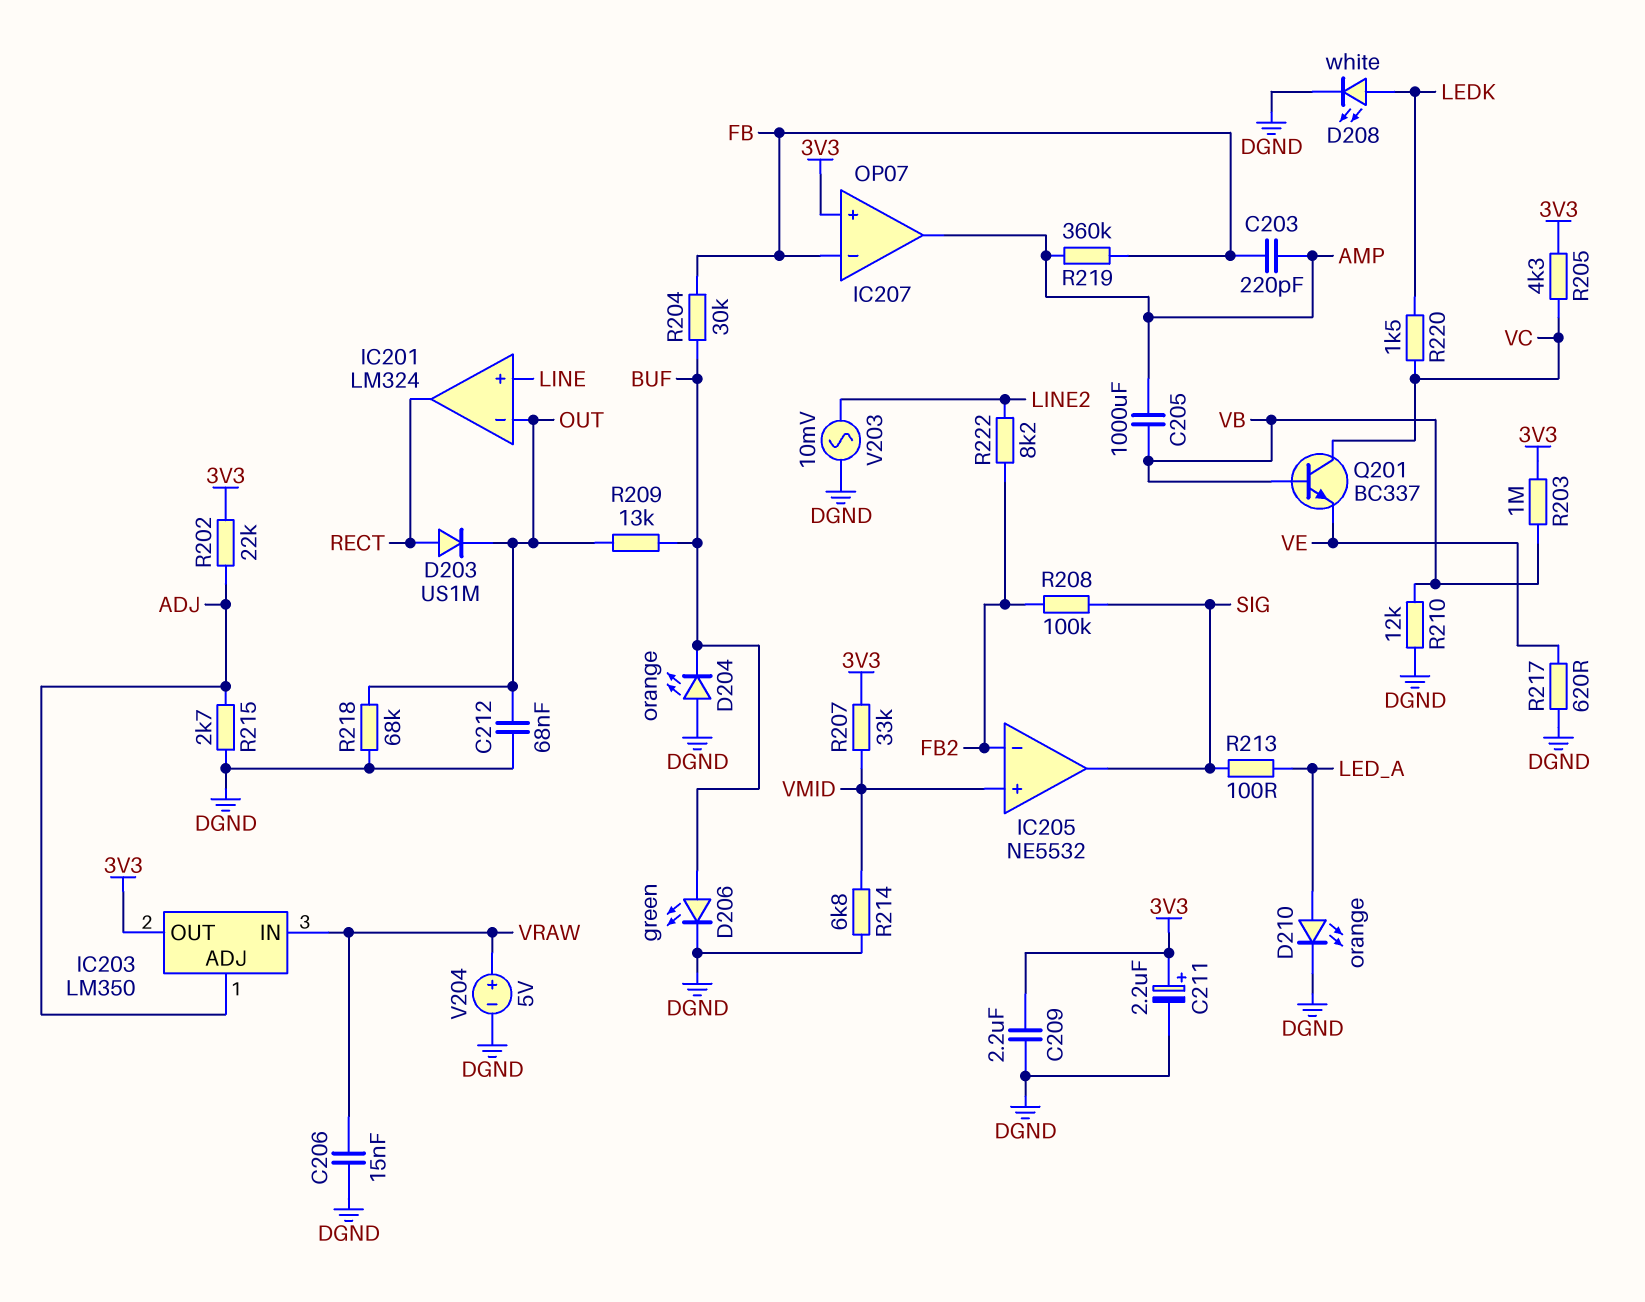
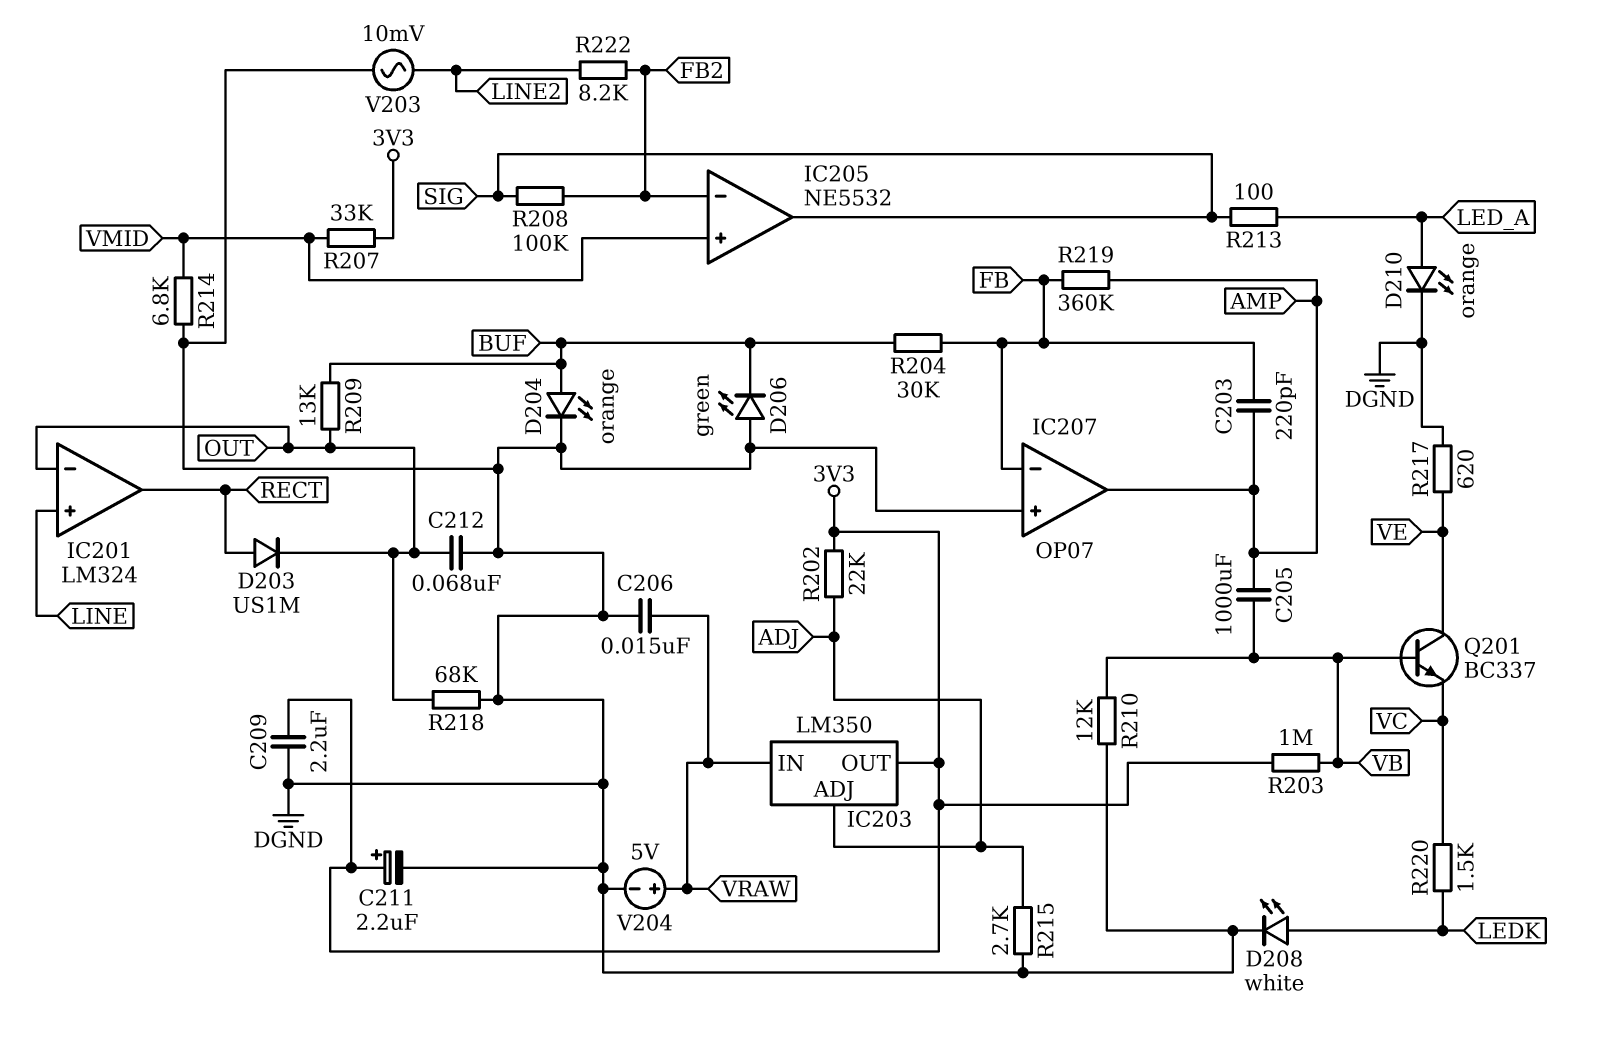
D204: LED orange (A DGND, K BUF) -> LED orange (A BUF, K DGND)
D206: LED green (A BUF, K DGND) -> LED green (A DGND, K BUF)
IC207 pin in+: 3V3 -> DGND
Q201: NPN BC337 (B VB, C VC, E VE) -> NPN BC337 (B VB, C VE, E VC)
R205: 4.3k (3V3, VC) -> none

